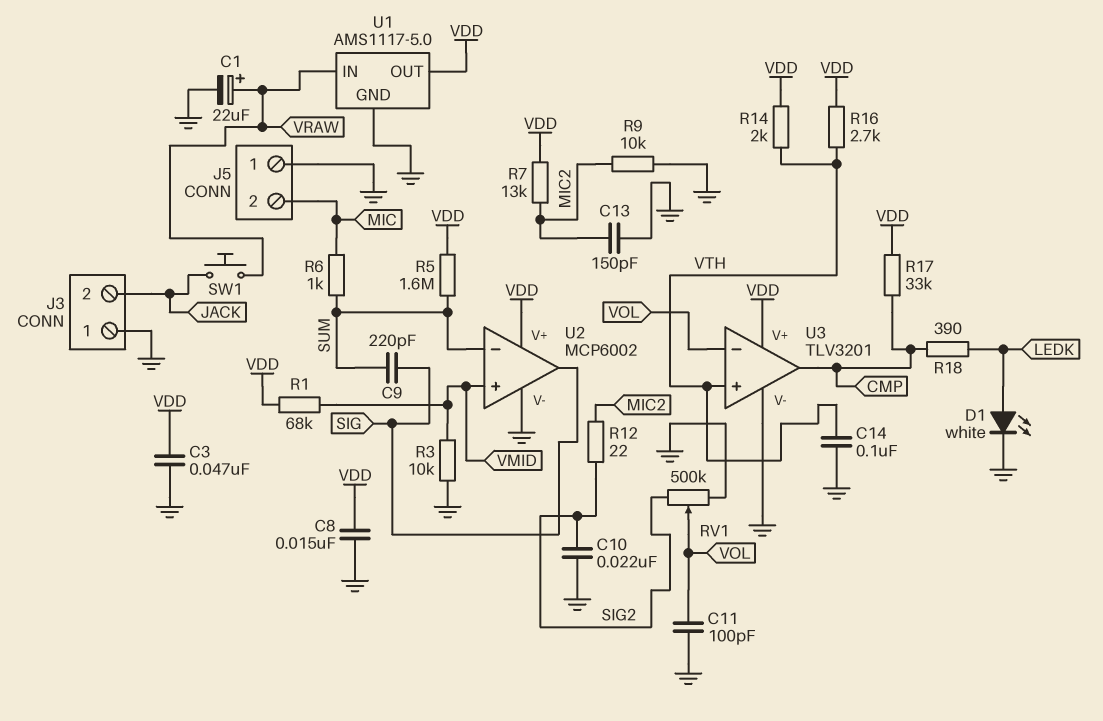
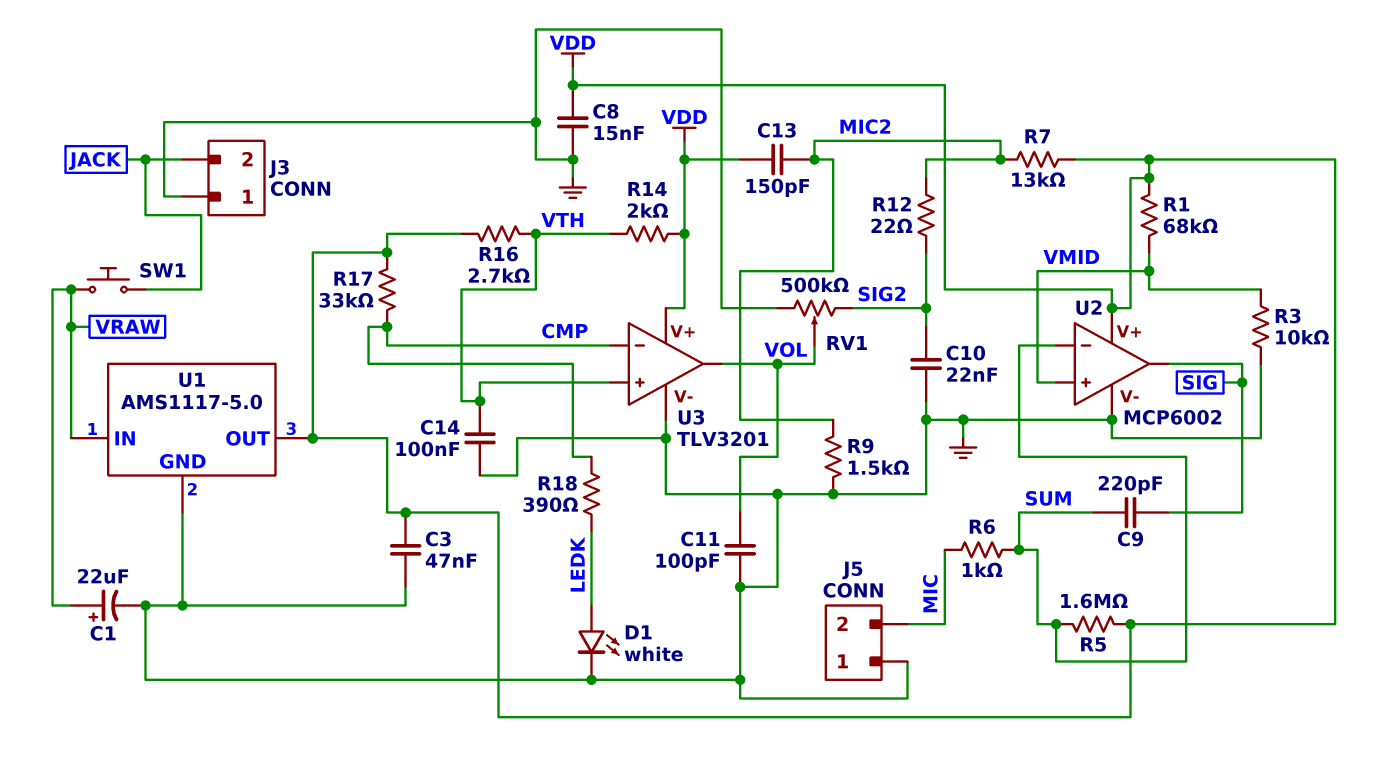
C13: 150pF (GND, MIC2) -> 150pF (MIC2, VDD)
R9: 10k (GND, MIC2) -> 1.5k (GND, MIC2)
U3 pin in-: VOL -> CMP
U3 pin out: CMP -> VOL

